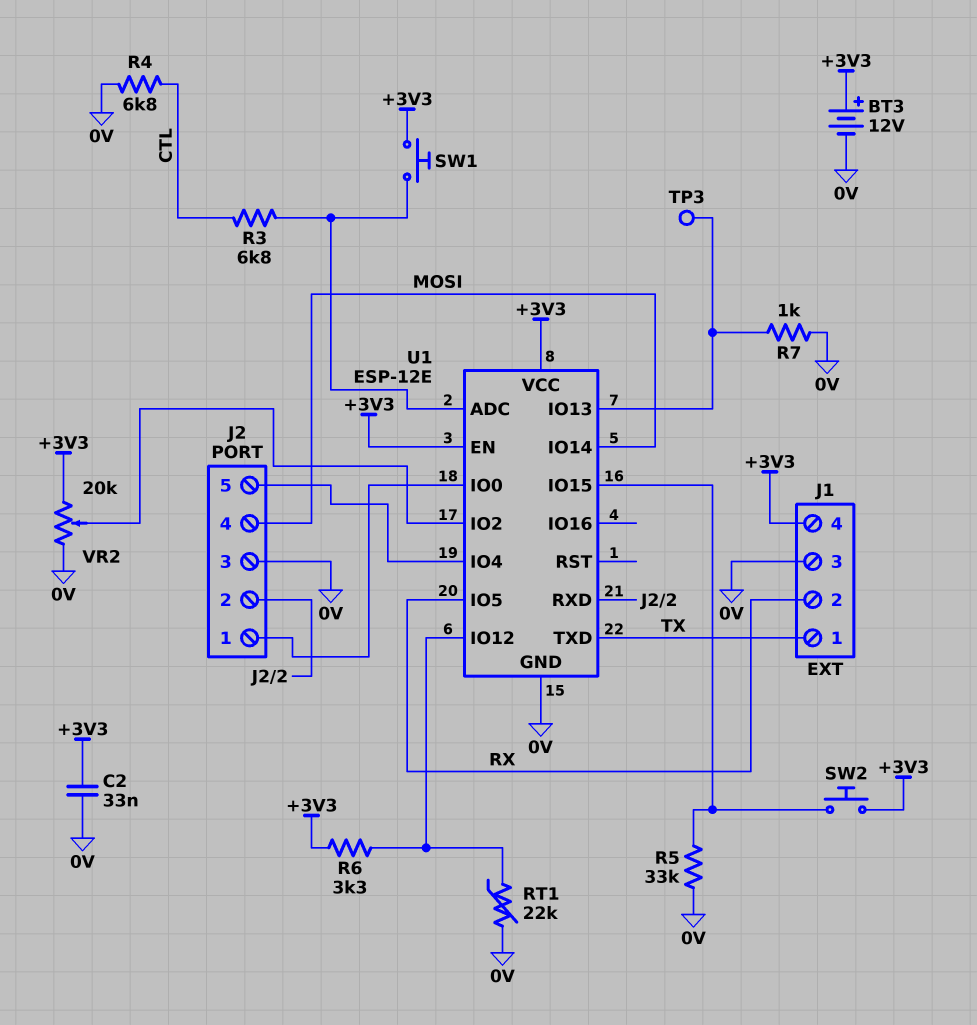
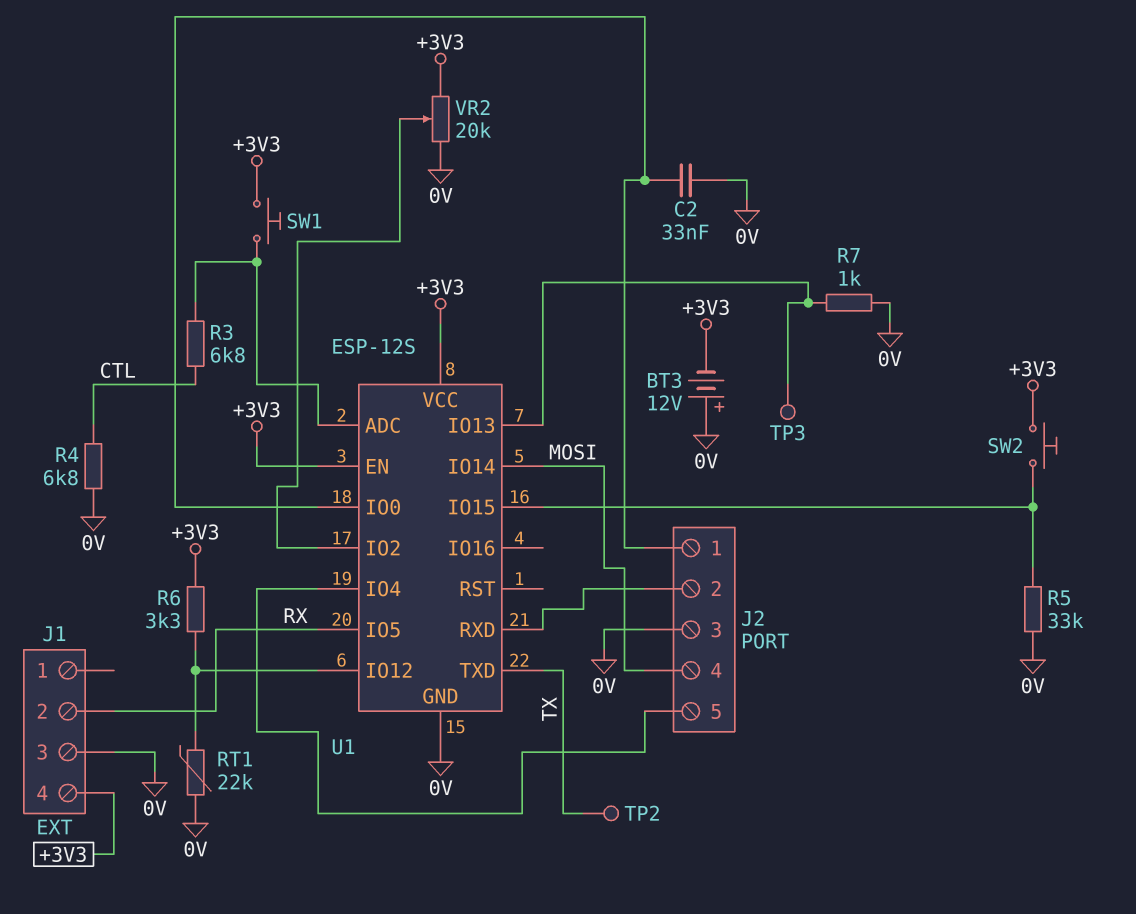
BT3: 12V (plus +3V3, minus 0V) -> 12V (plus 0V, minus +3V3)
C2: 33nF (+3V3, 0V) -> 33nF (0V, J2/1)
J1 pin 1: TX -> none
TP2: none -> test point (TX)
U1: ESP-12E -> ESP-12S

